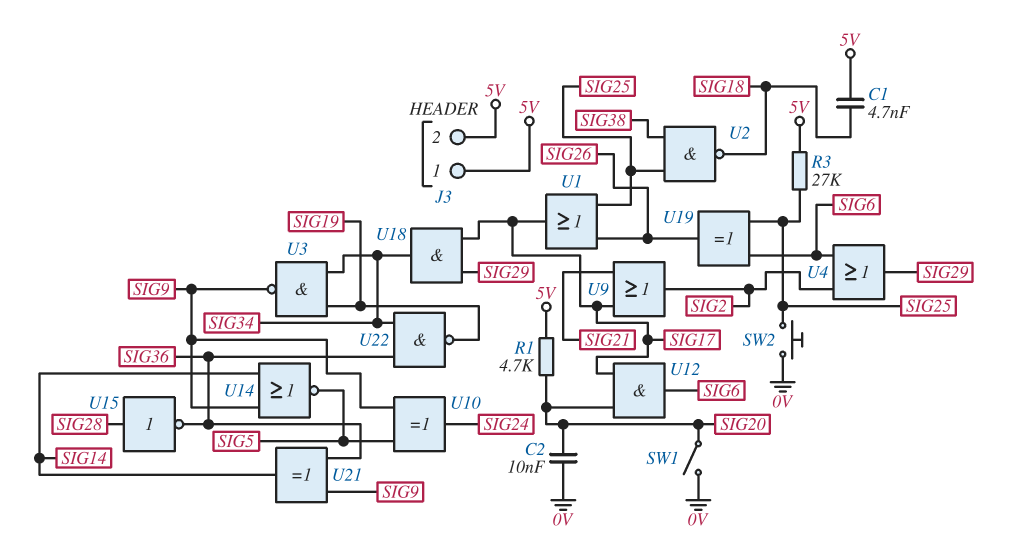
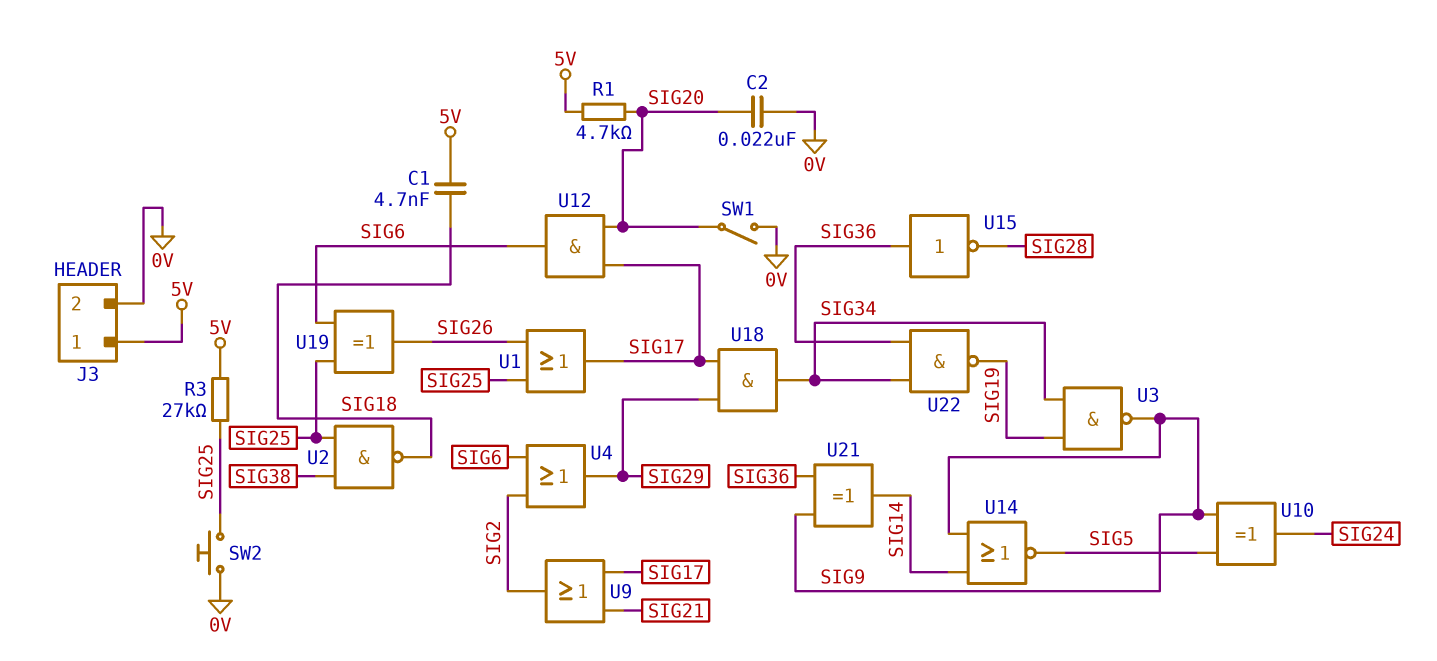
C2: 10nF (0V, SIG20) -> 22nF (0V, SIG20)
J3 pin 2: 5V -> 0V
U15: NOT (in SIG28, out SIG36) -> NOT (in SIG36, out SIG28)

